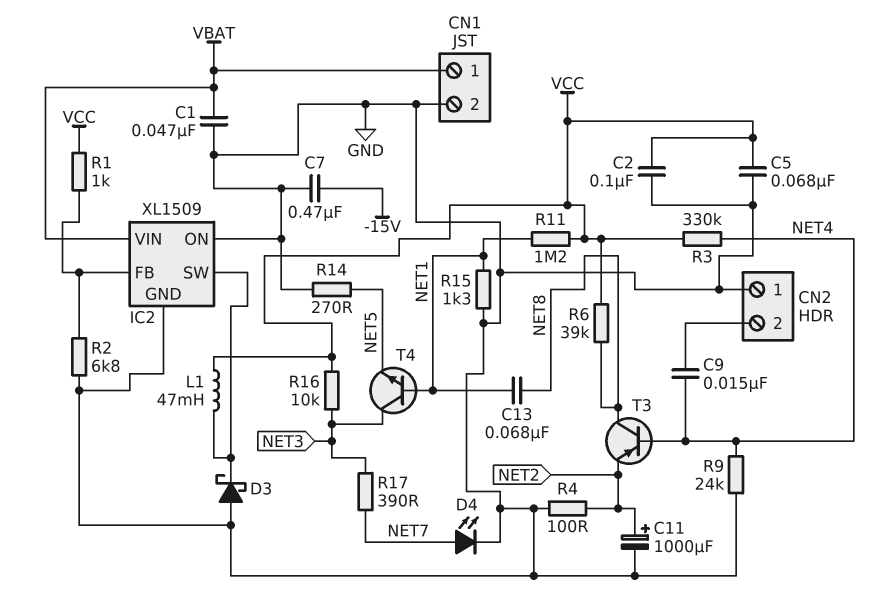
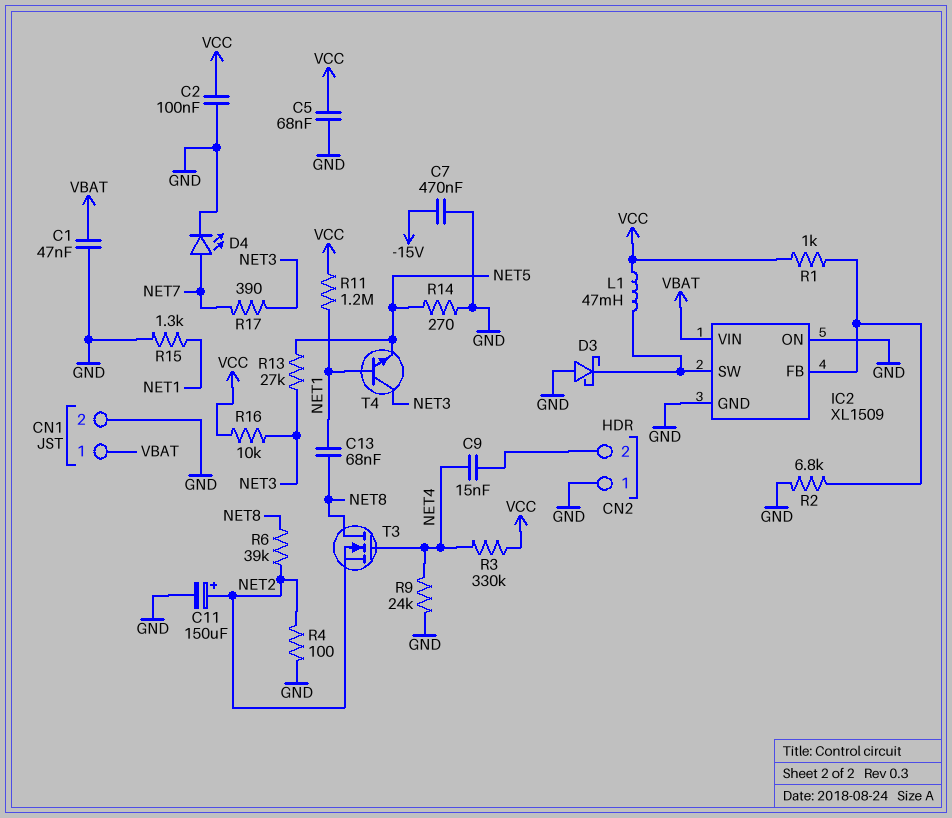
C11: 1000uF (plus NET2, minus GND) -> 150uF (plus NET2, minus GND)
R6: 39k (NET8, VCC) -> 39k (NET2, NET8)
R13: none -> 27k (NET3, NET5)
T3: PNP (B NET4, C NET8, E NET2) -> NMOS (G NET4, D NET8, S NET2)

